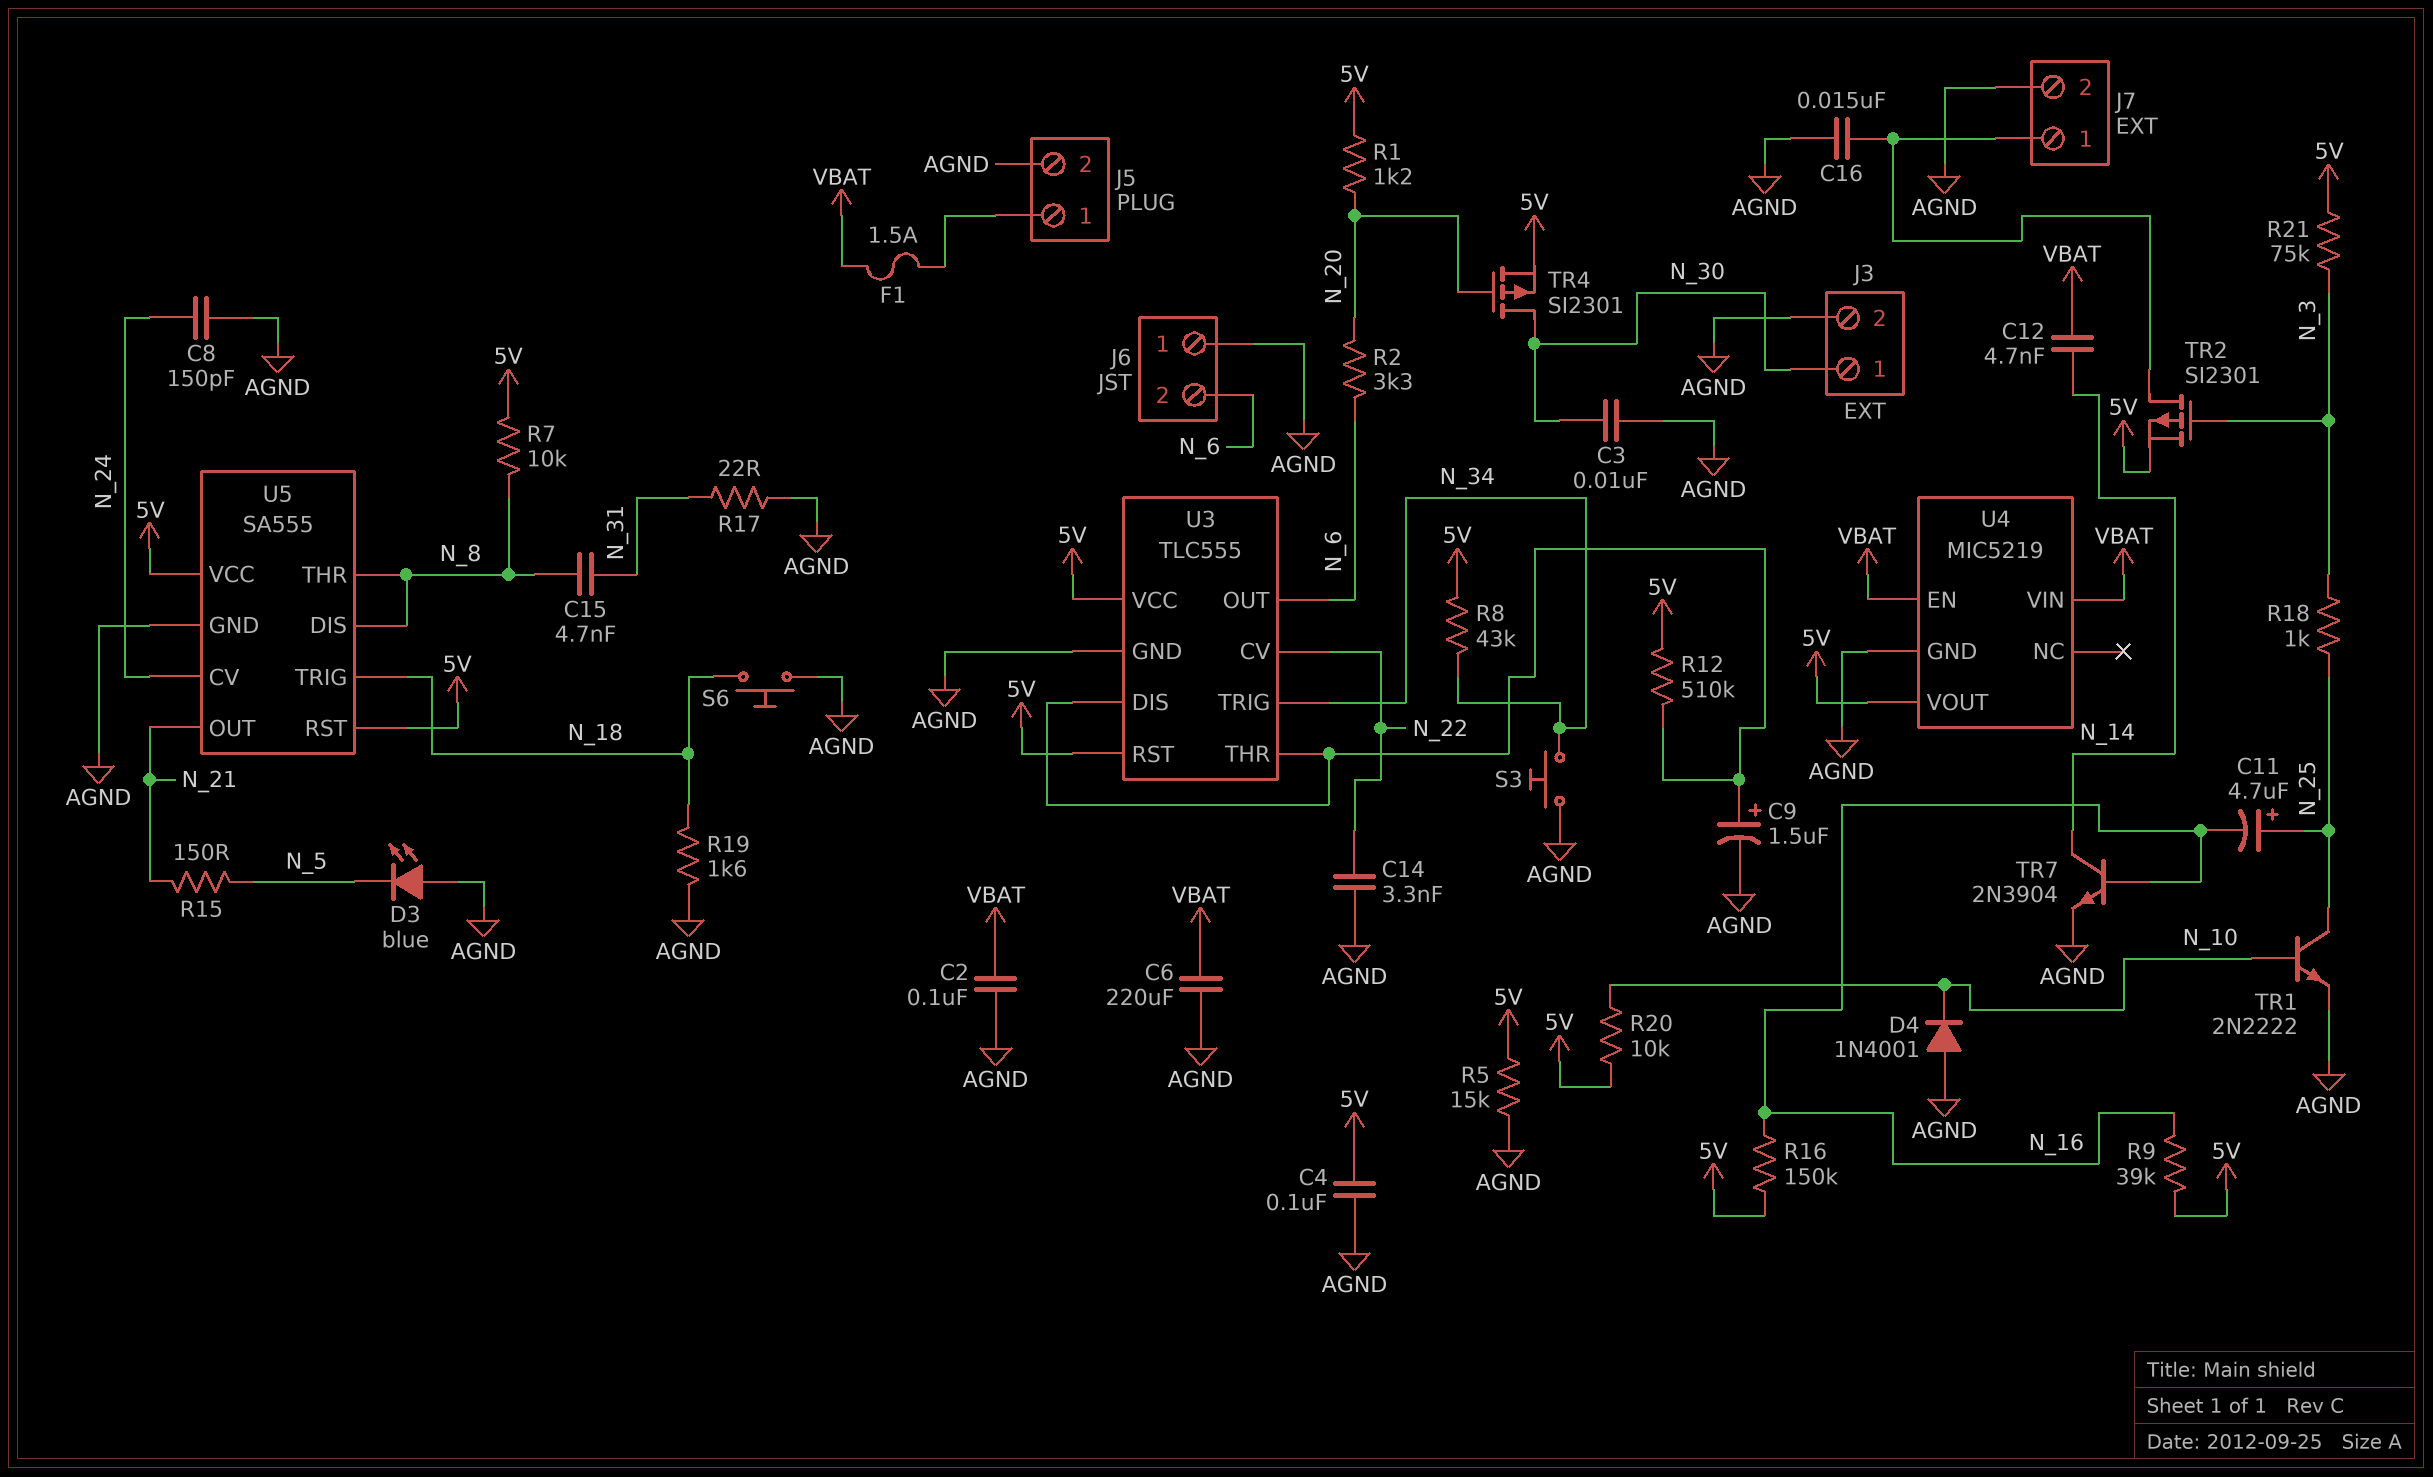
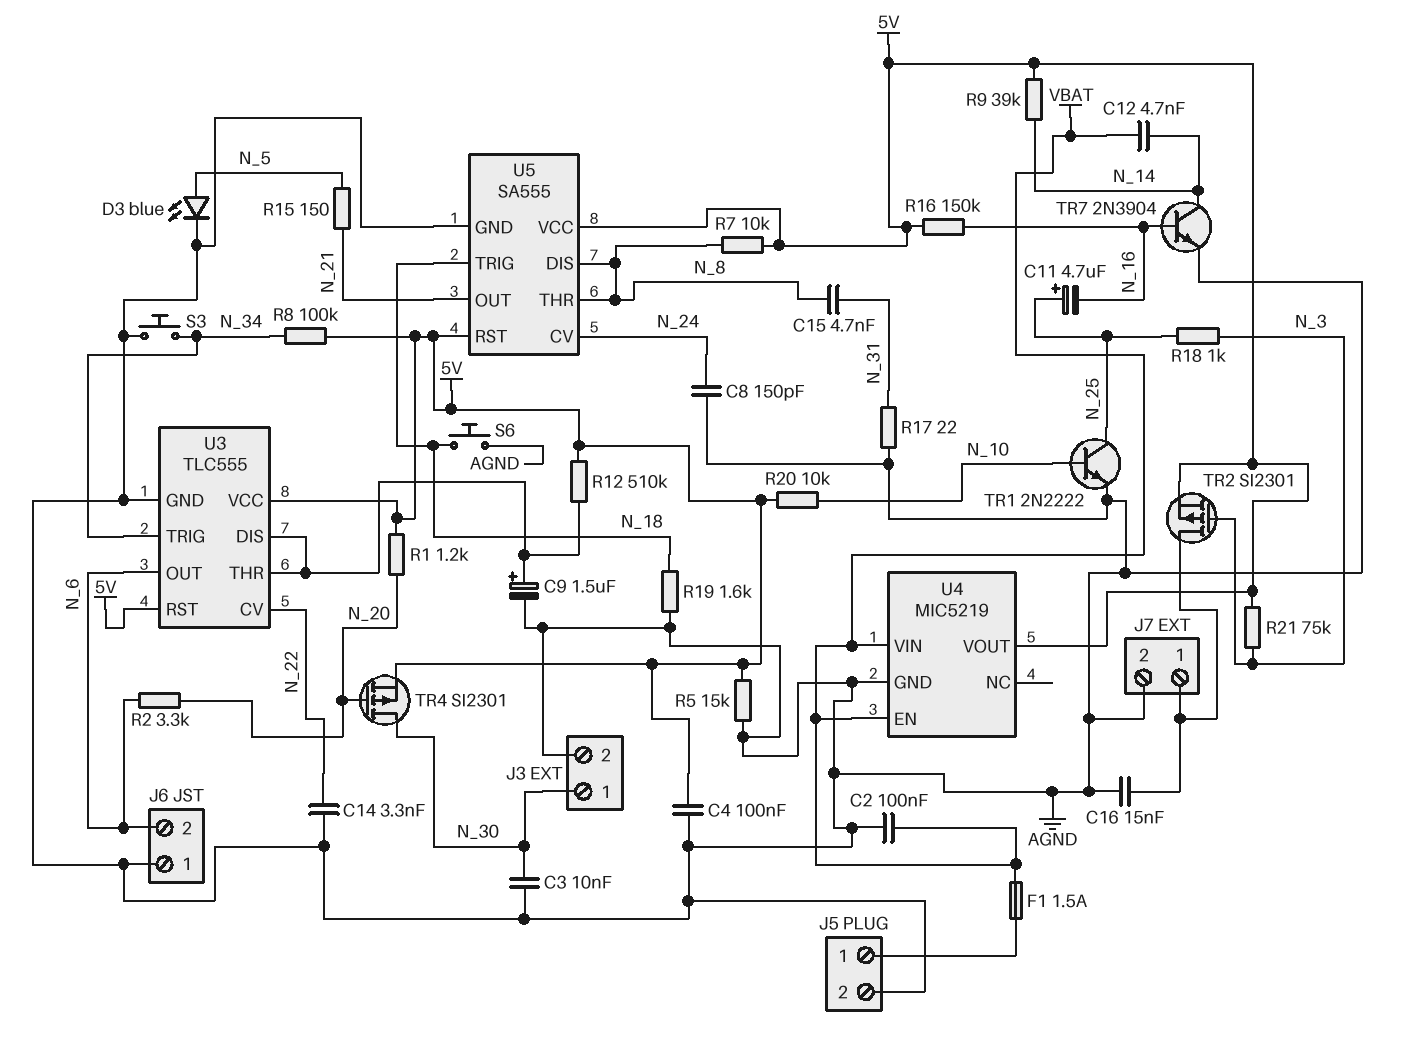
C6: 220uF (AGND, VBAT) -> none
D3: LED blue (A AGND, K N_5) -> LED blue (A N_5, K AGND)
D4: diode 1N4001 (A AGND, K N_10) -> none
R8: 43k (5V, N_34) -> 100k (5V, N_34)
R9: 39k (5V, N_16) -> 39k (5V, N_14)

